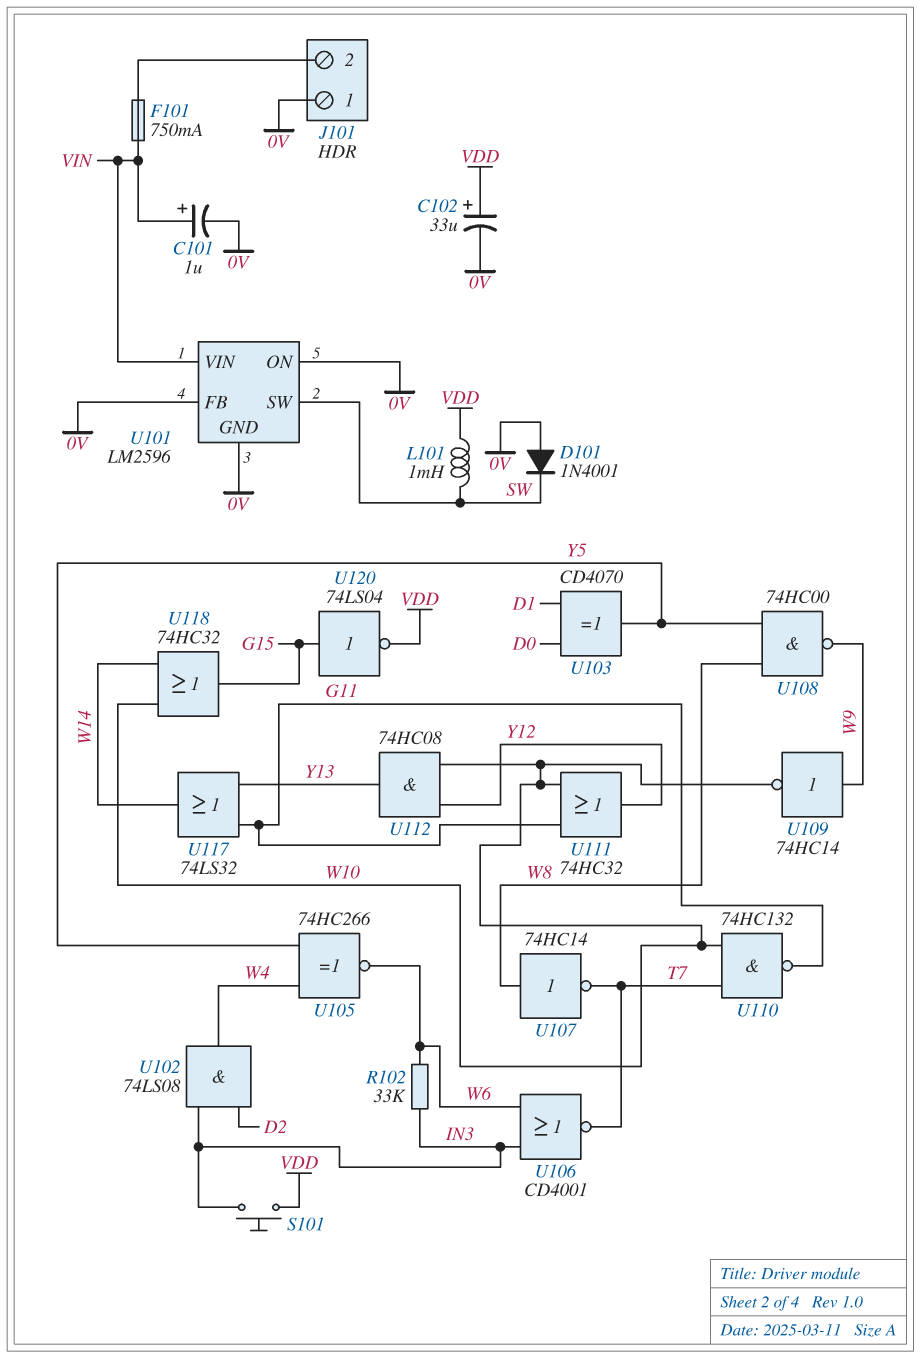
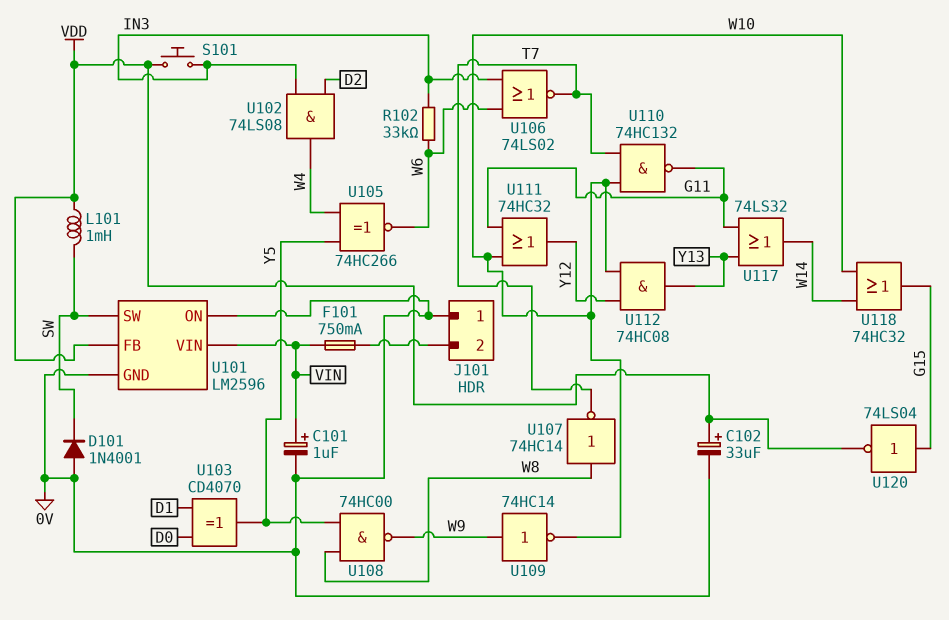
U101 pin FB: 0V -> VDD
U106: NOR CD4001 (in IN3, in W6, out T7) -> NOR 74LS02 (in IN3, in W6, out T7)

